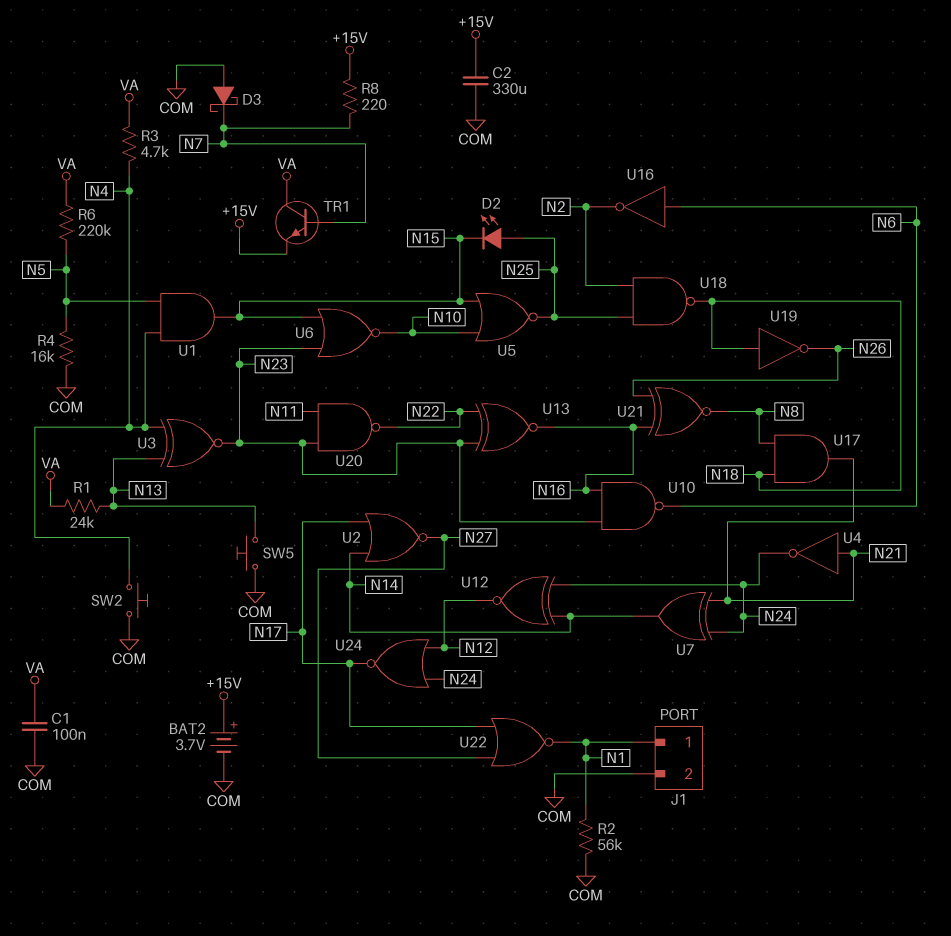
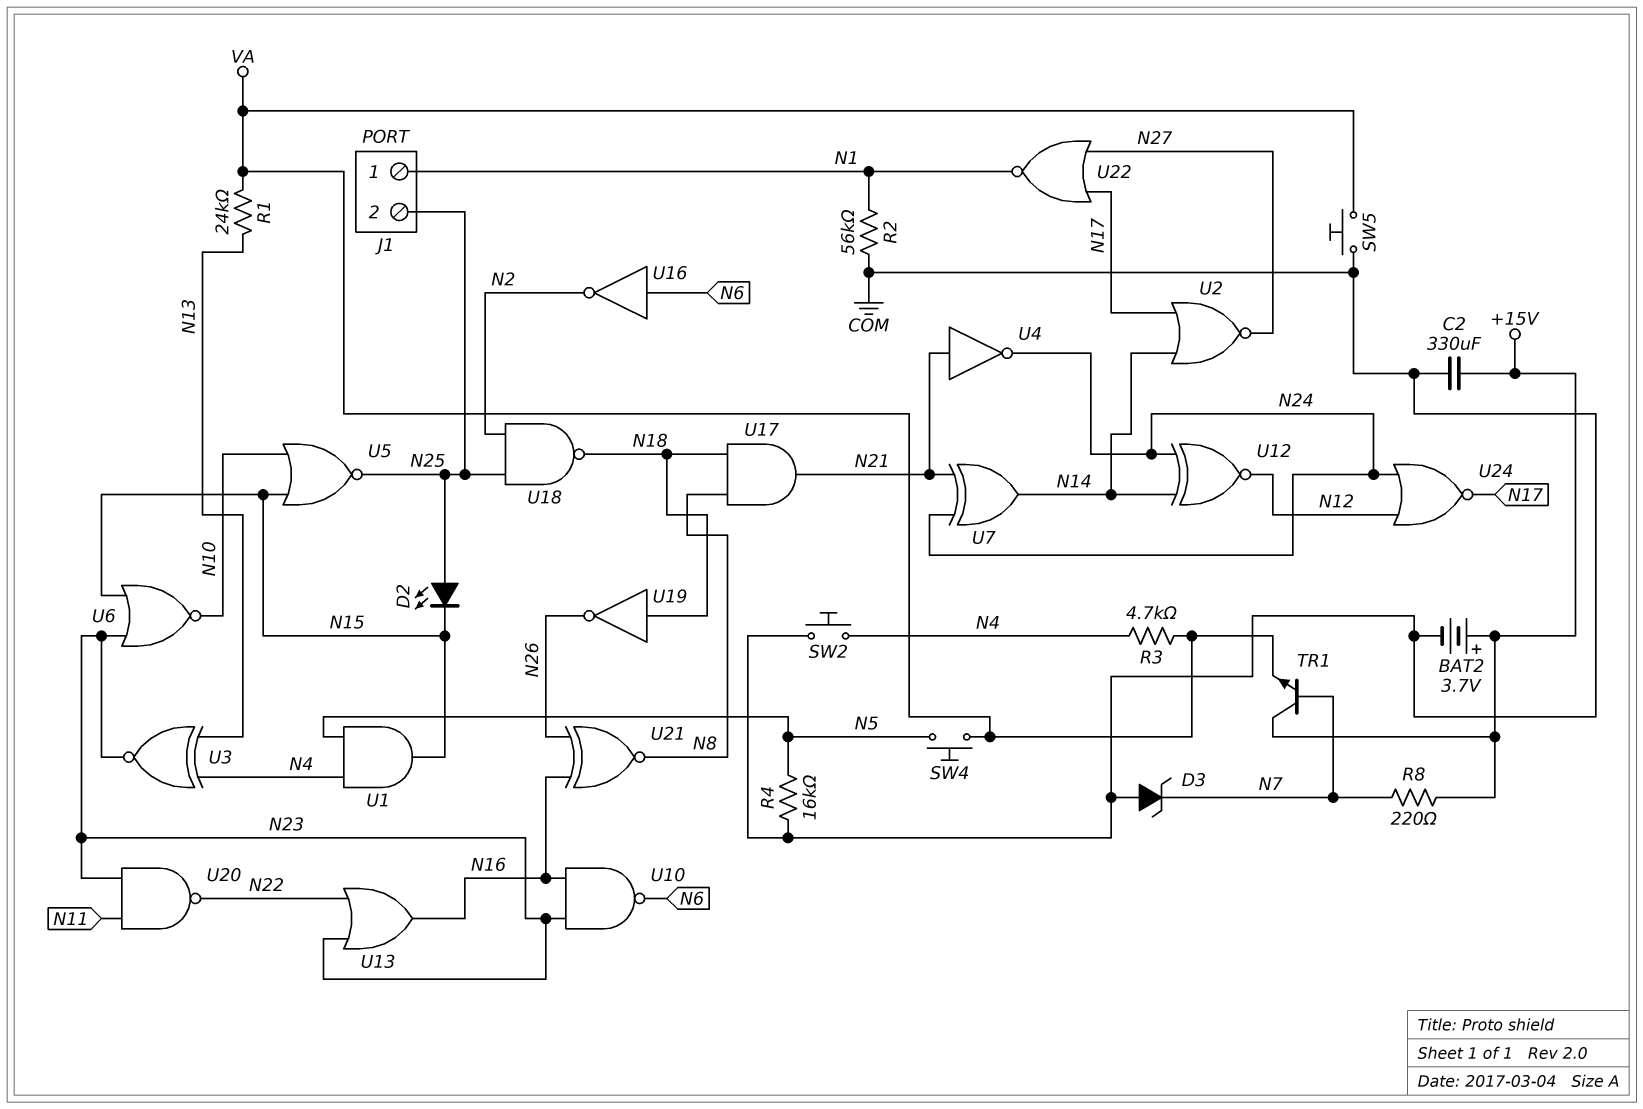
C1: 100nF (COM, VA) -> none
D3: schottky (A COM, K N7) -> zener (A COM, K N7)
J1 pin 2: COM -> N25
R6: 220k (N5, VA) -> none
SW4: none -> button (N5, VA)
SW5: button (COM, N13) -> button (COM, VA)
TR1: NPN (B N7, C VA, E +15V) -> NPN (B N7, C +15V, E VA)
U13: XNOR (in N22, in N23, out N16) -> OR (in N22, in N23, out N16)

